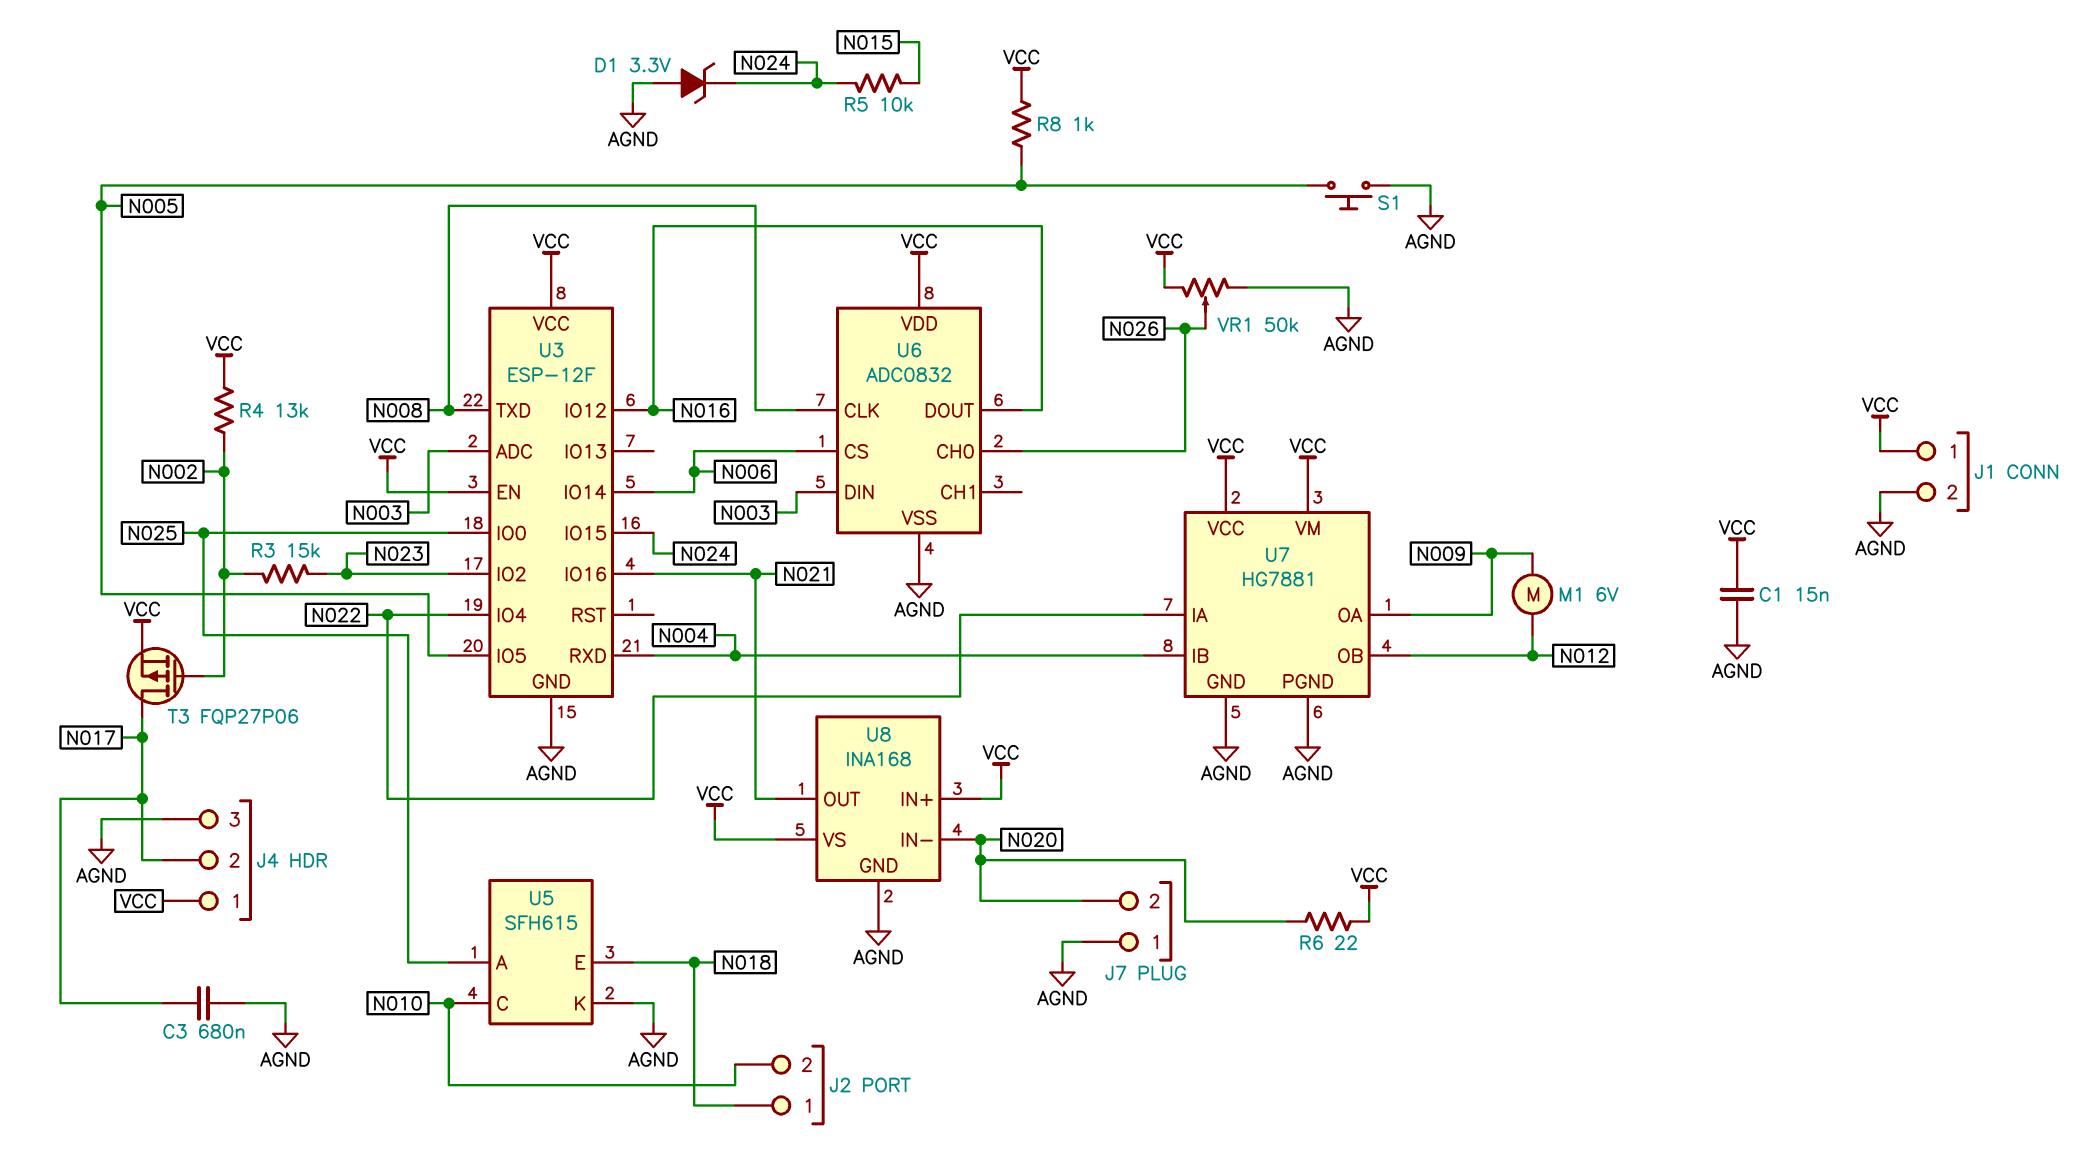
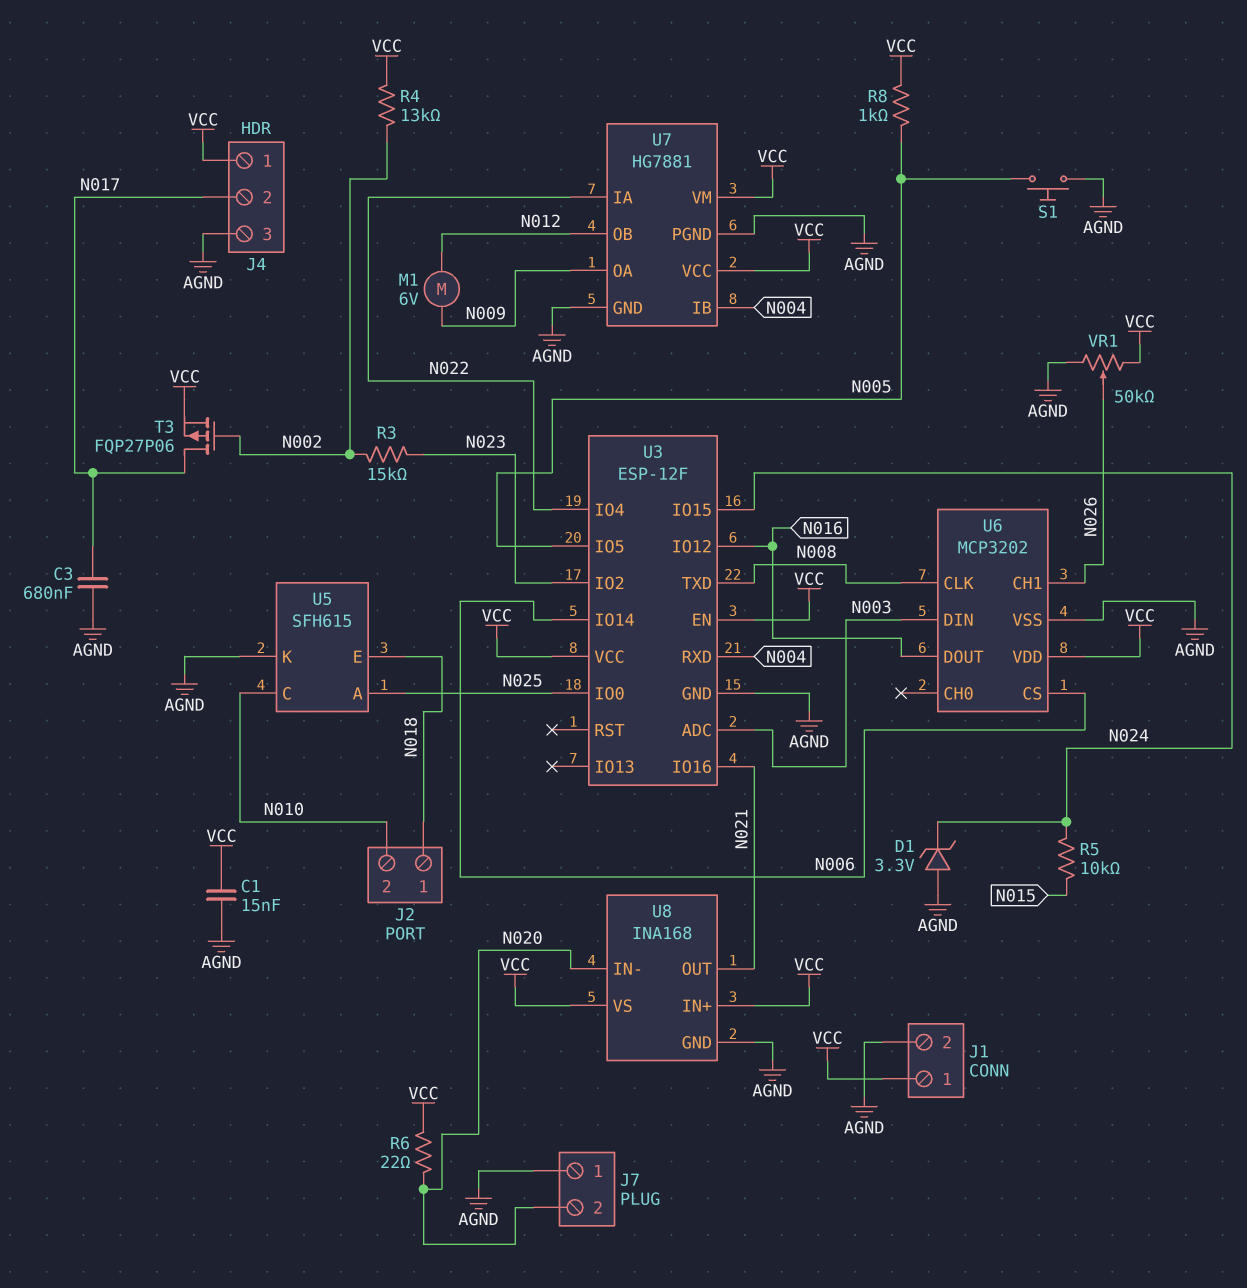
U6: ADC0832 -> MCP3202
U6 pin CH0: N026 -> none
U6 pin CH1: none -> N026

